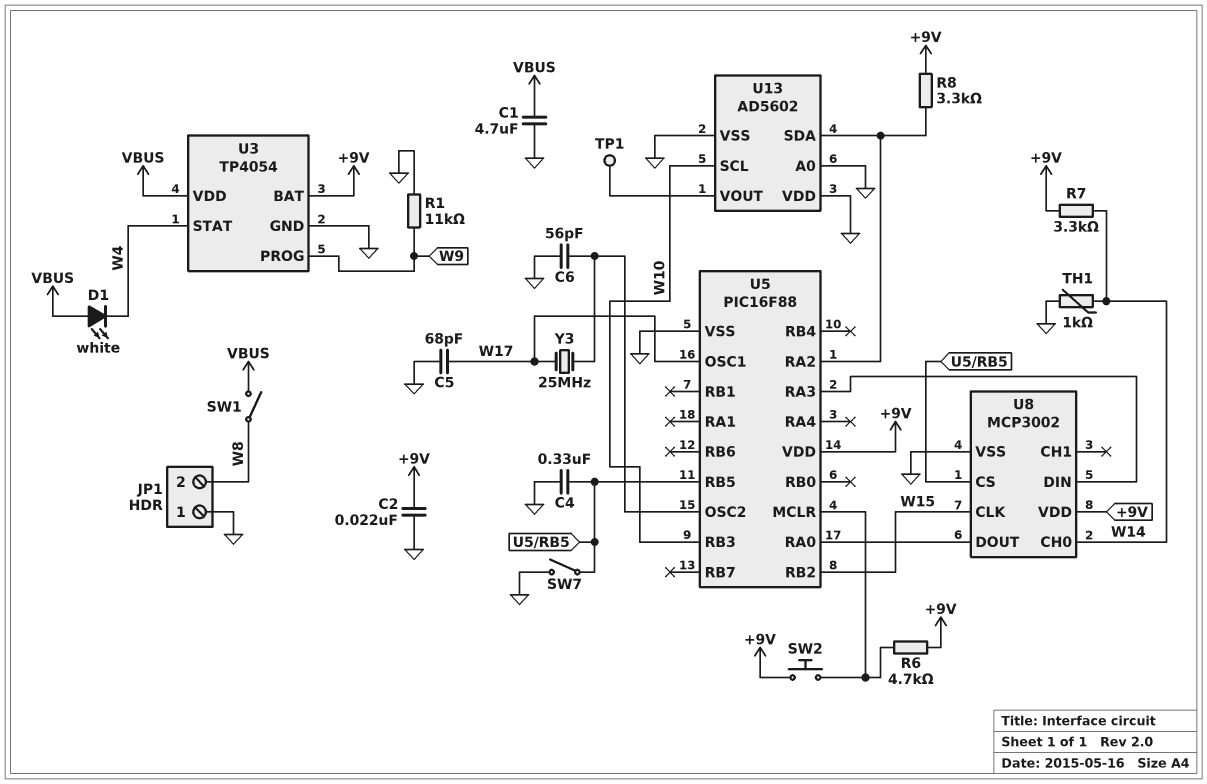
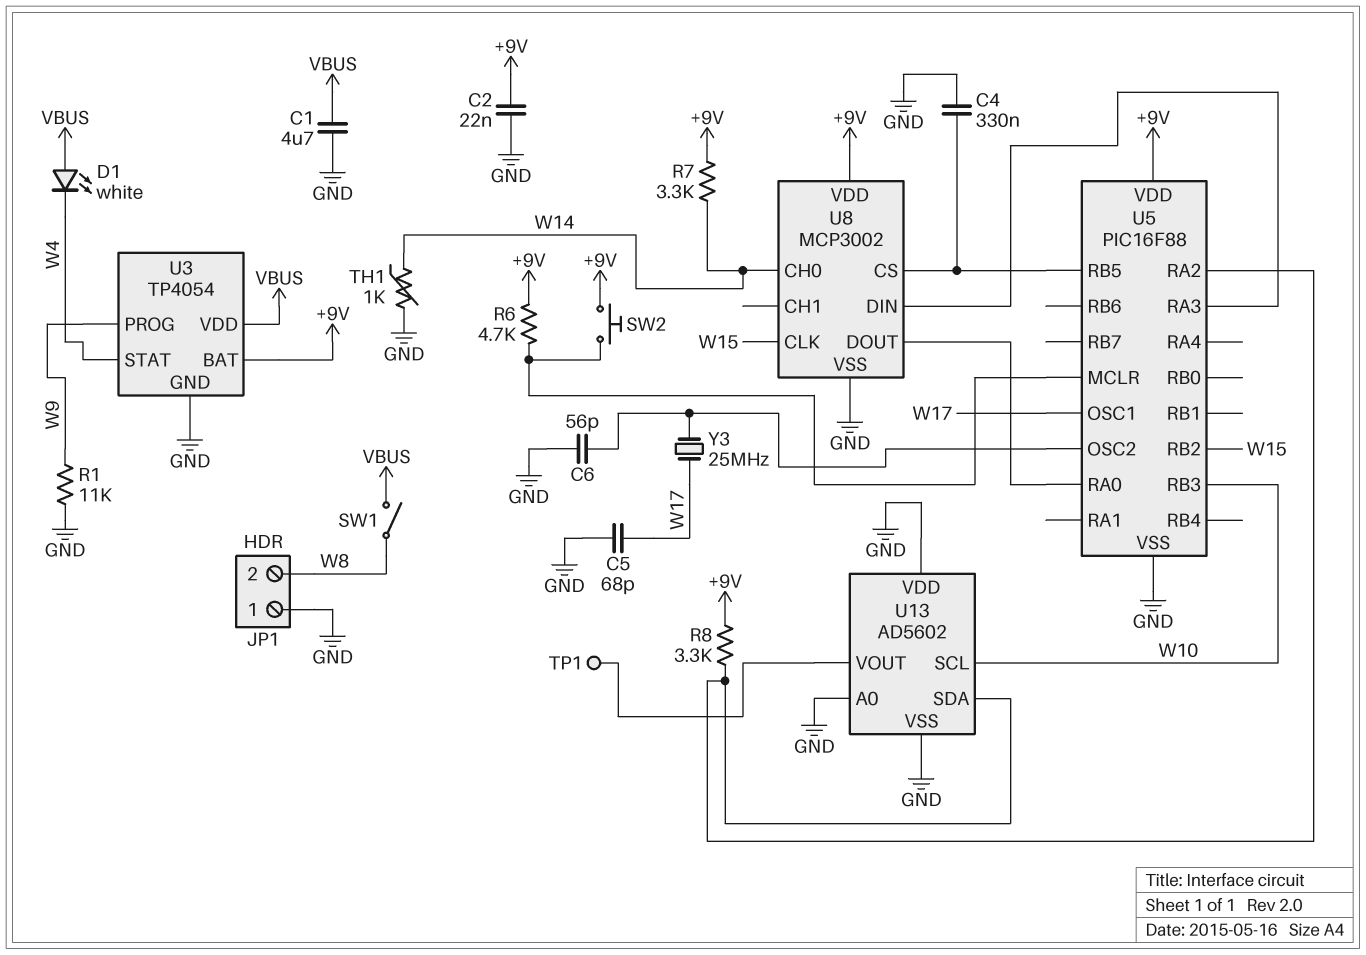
SW7: switch (GND, U5/RB5) -> none

